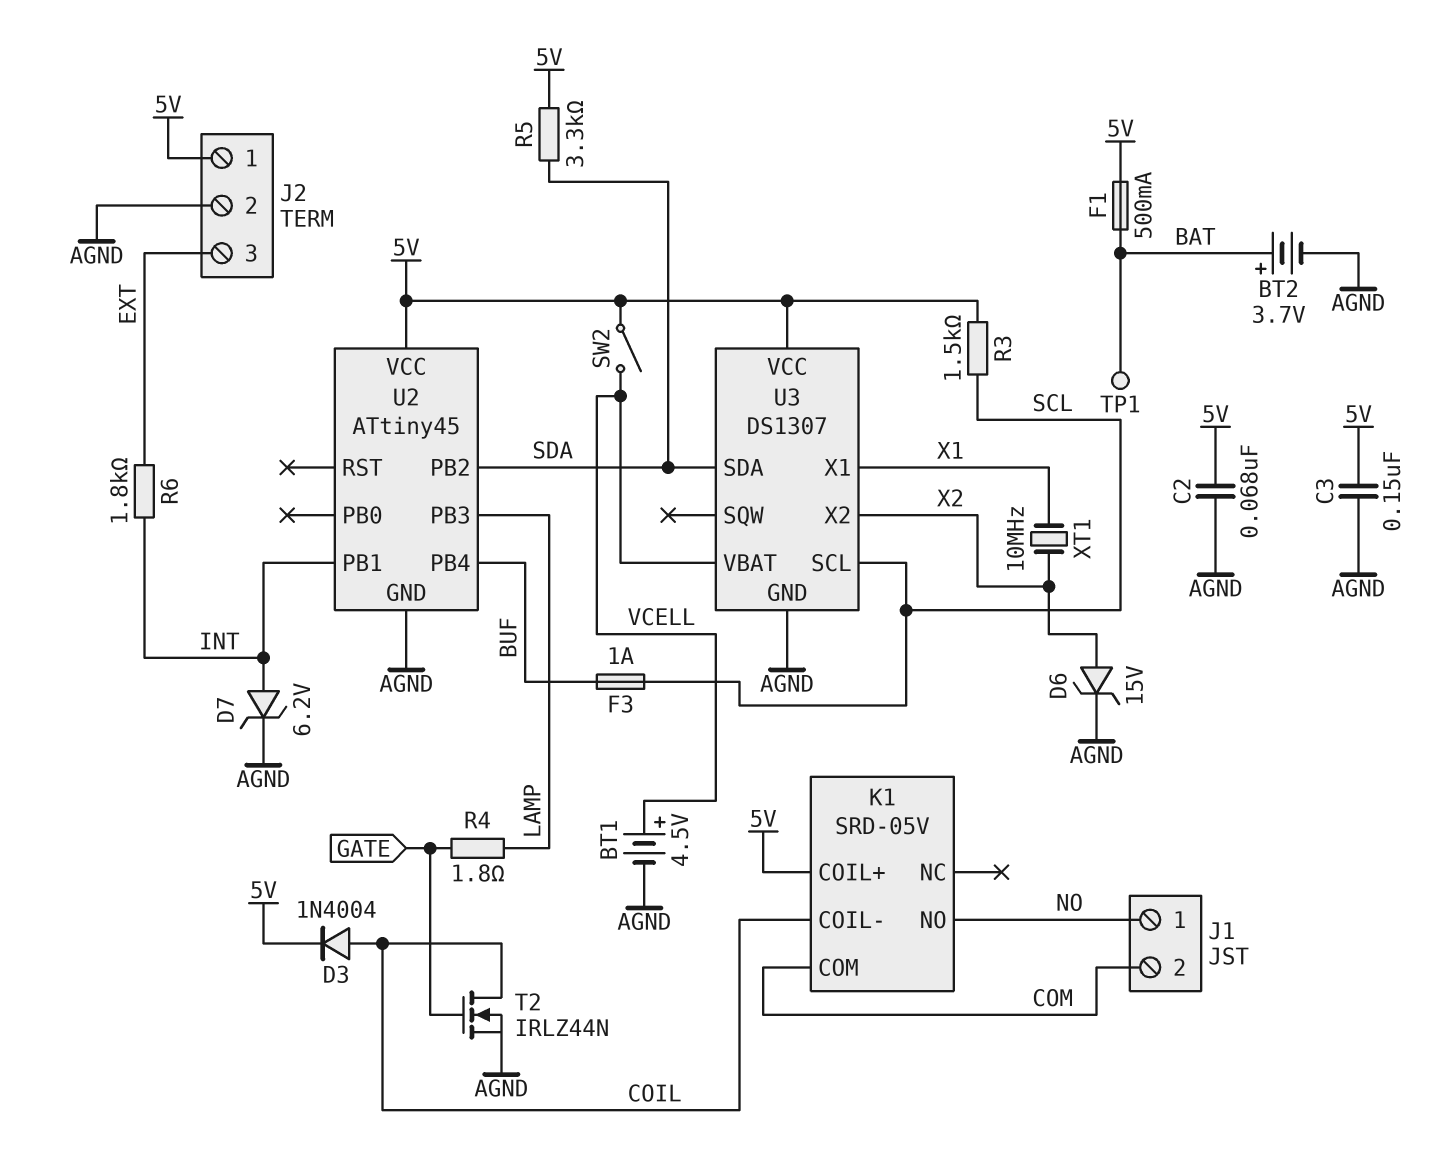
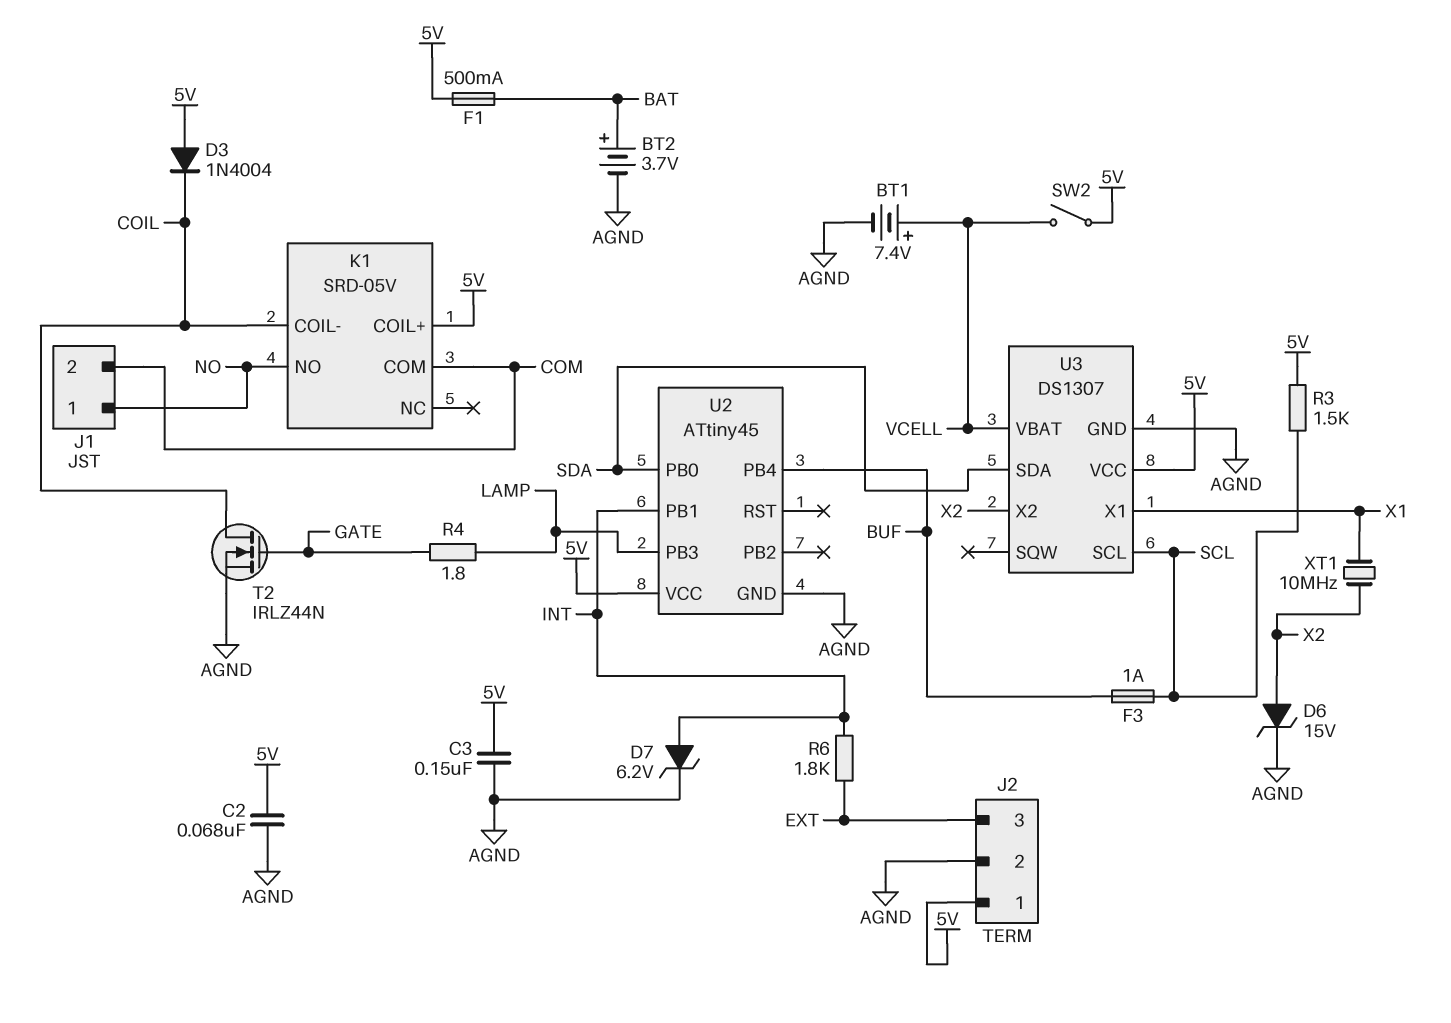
BT1: 4.5V (plus VCELL, minus AGND) -> 7.4V (plus VCELL, minus AGND)
D3: diode 1N4004 (A COIL, K 5V) -> diode 1N4004 (A 5V, K COIL)
R5: 3.3k (5V, SDA) -> none
TP1: test point (BAT) -> none
U2 pin PB0: none -> SDA
U2 pin PB2: SDA -> none

